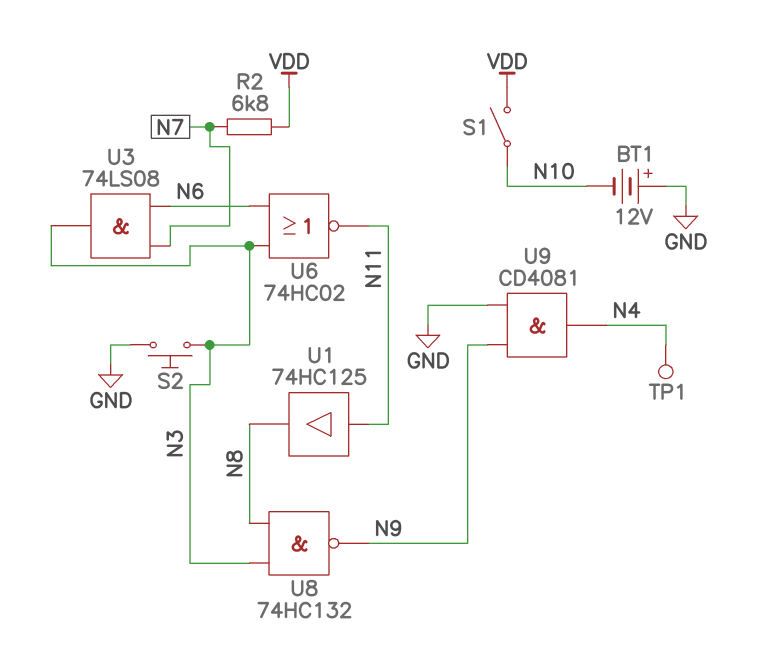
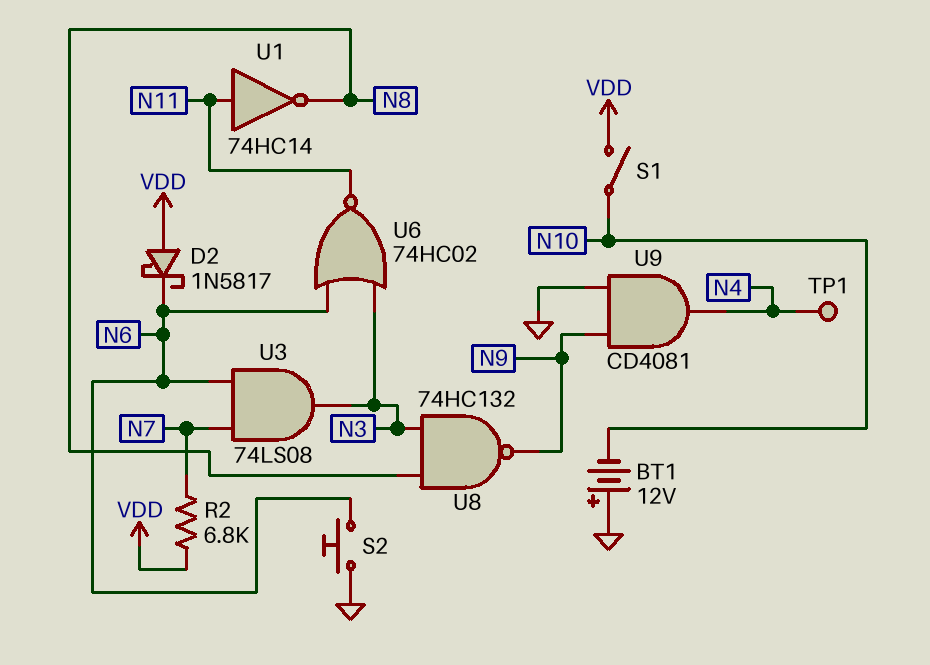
D2: none -> schottky 1N5817 (A VDD, K N6)
S2: button (GND, N3) -> button (GND, N6)
U1: buffer 74HC125 (in N11, out N8) -> NOT 74HC14 (in N11, out N8)

